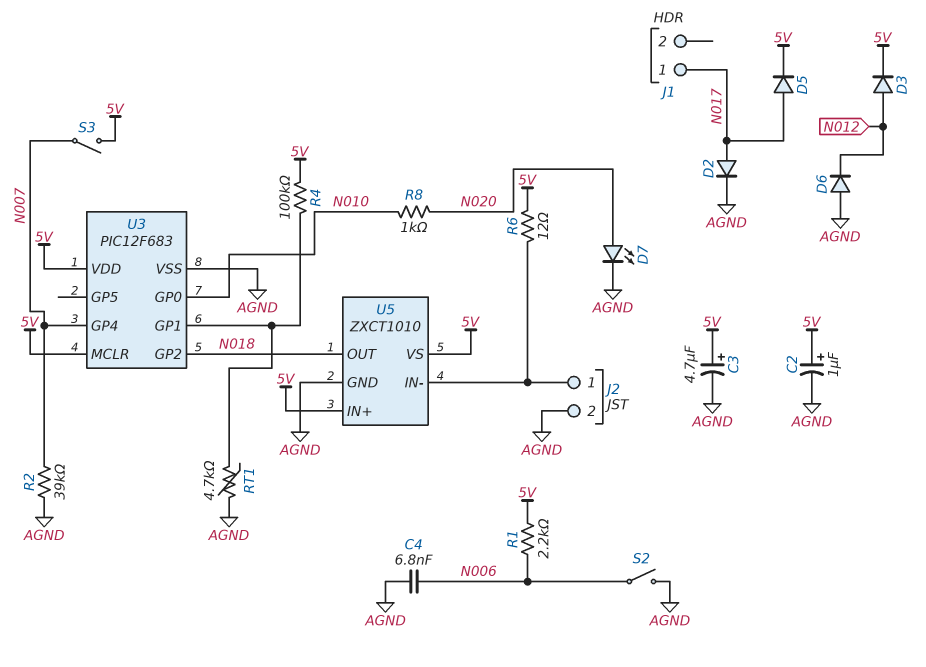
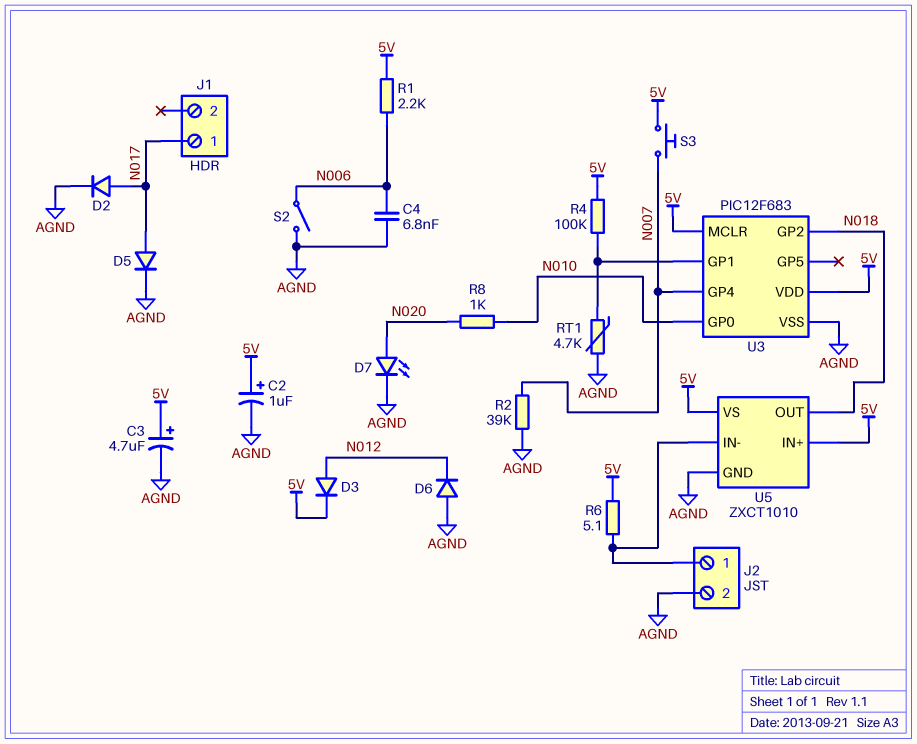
D5: diode (A N017, K 5V) -> diode (A N017, K AGND)
R6: 12 (5V, J2/1) -> 5.1 (5V, J2/1)
S3: switch (5V, N007) -> button (5V, N007)

